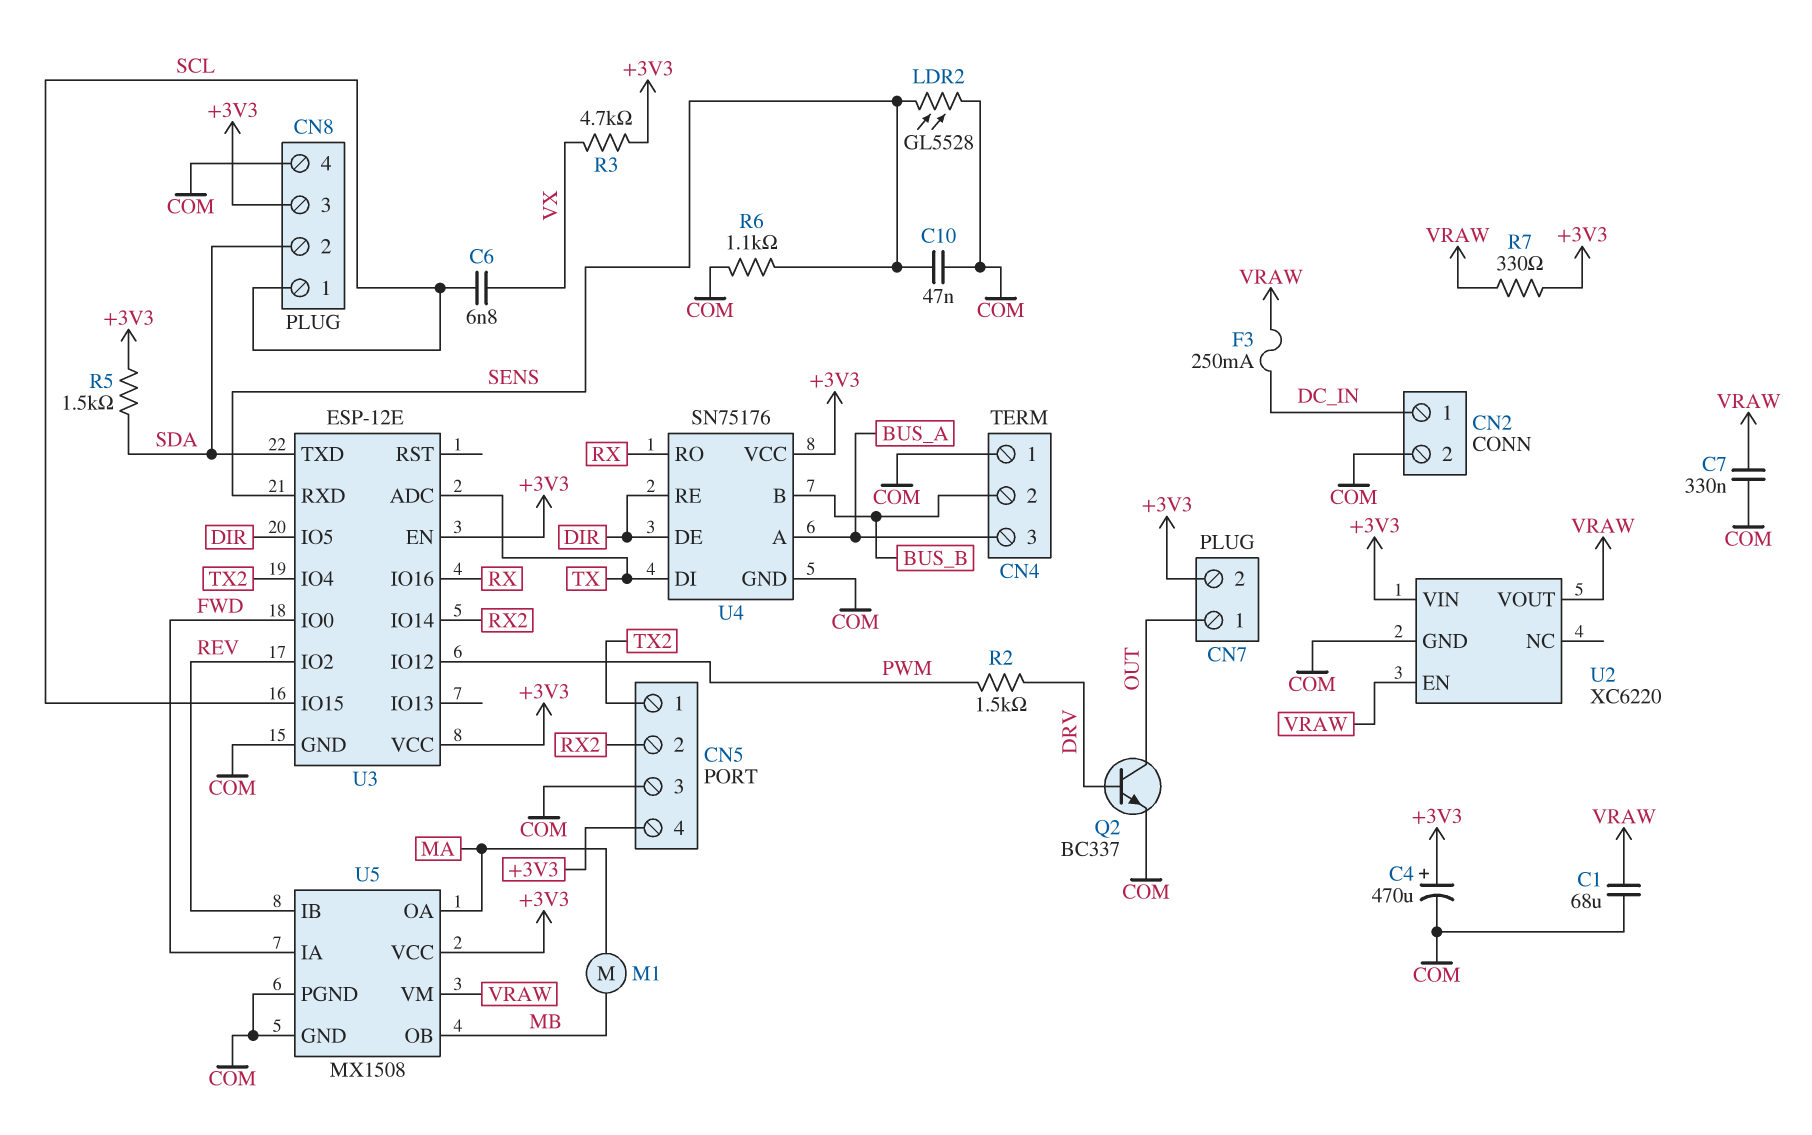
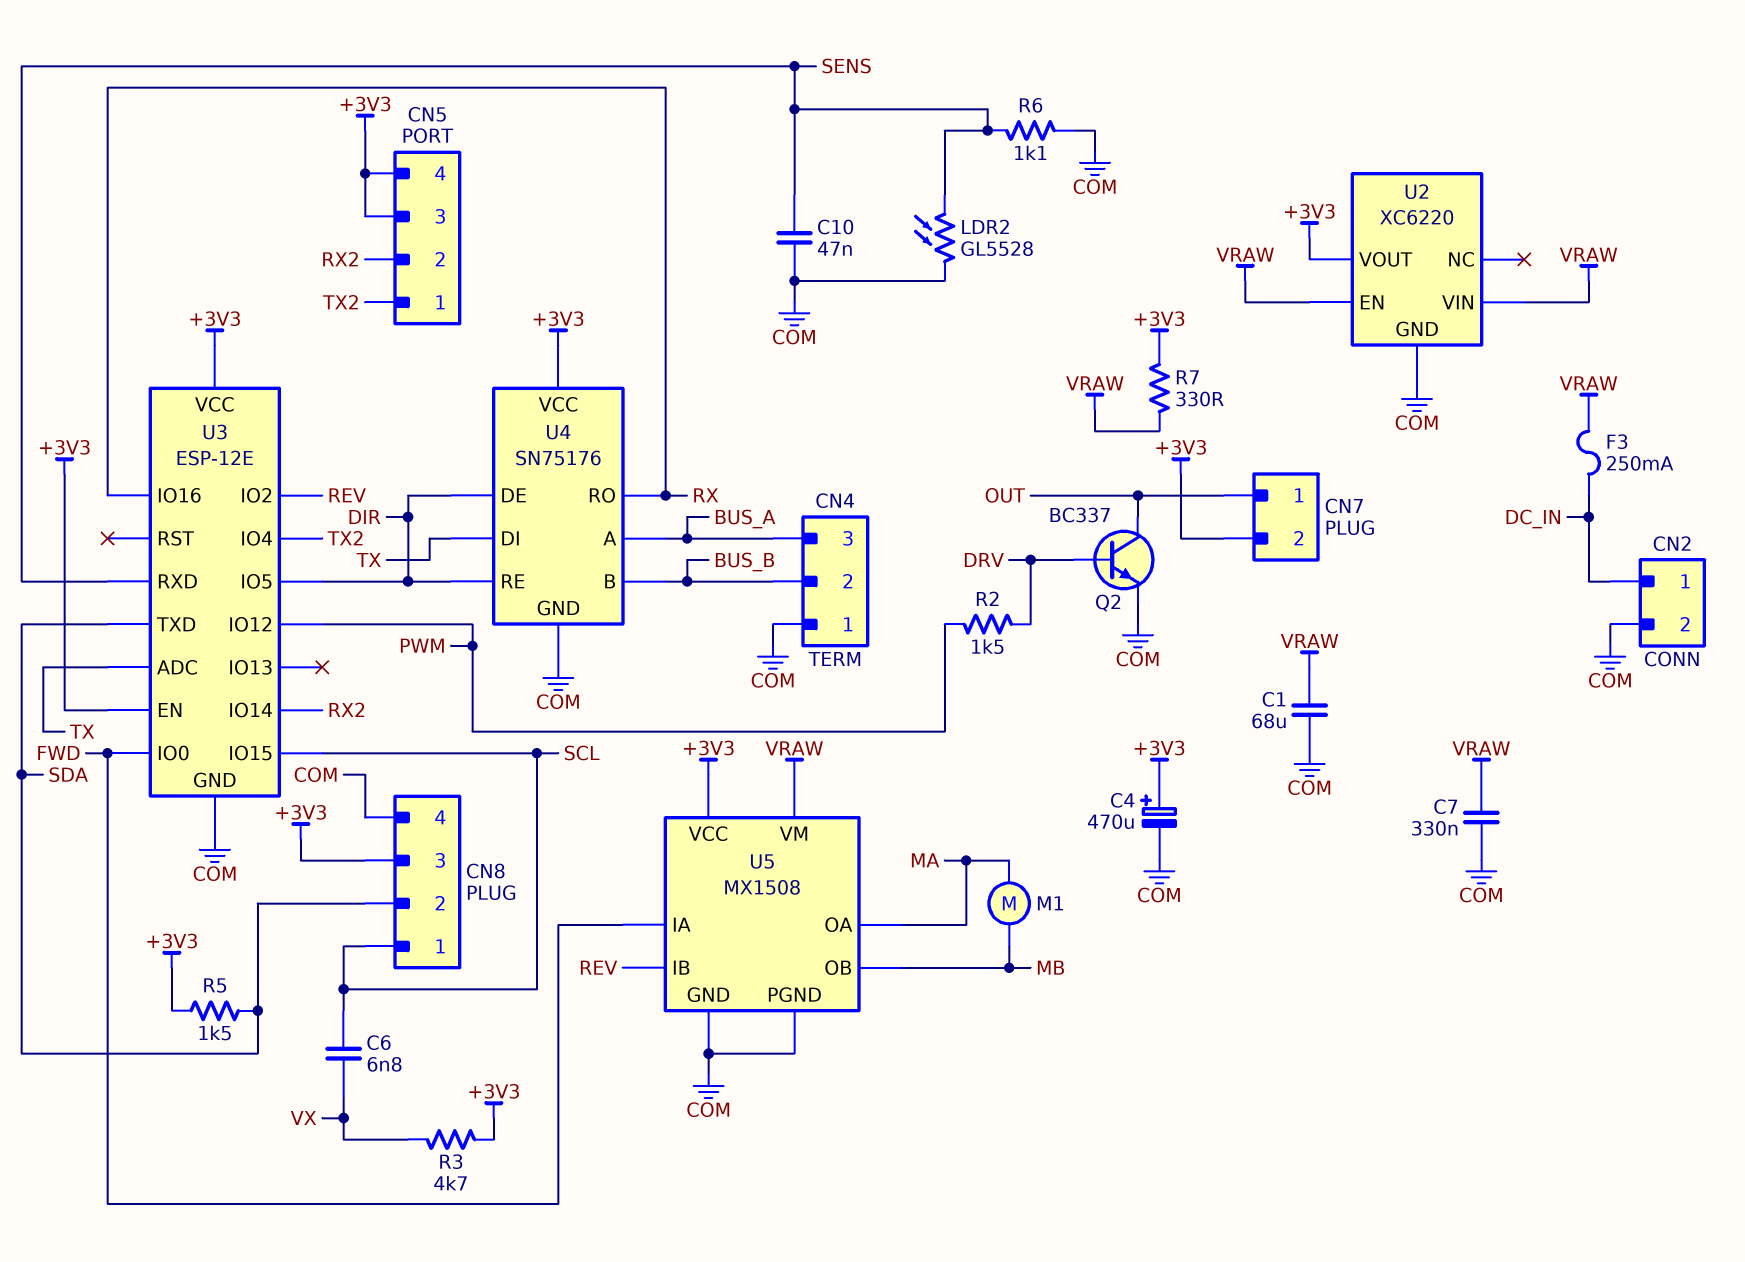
CN5 pin 3: COM -> +3V3
U2 pin VIN: +3V3 -> VRAW
U2 pin VOUT: VRAW -> +3V3

